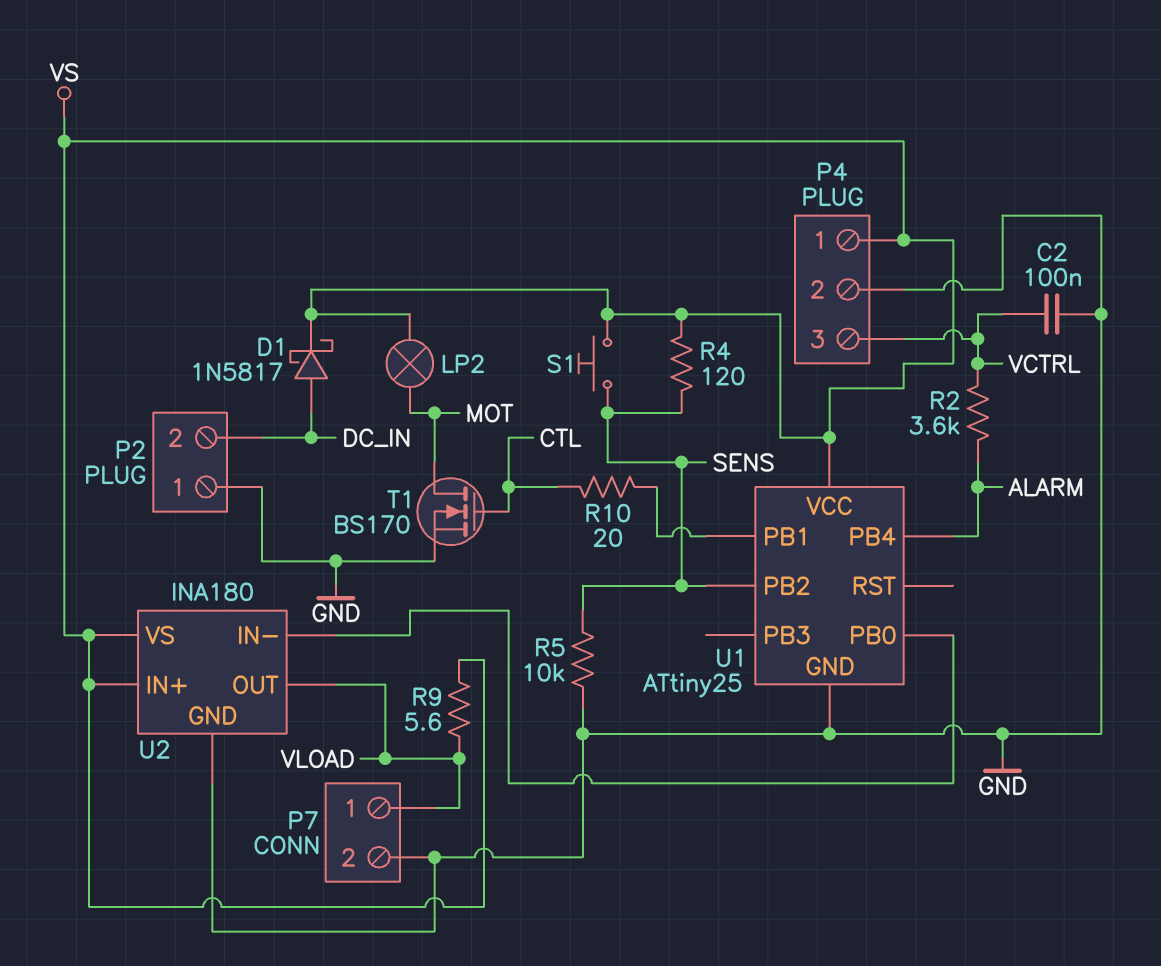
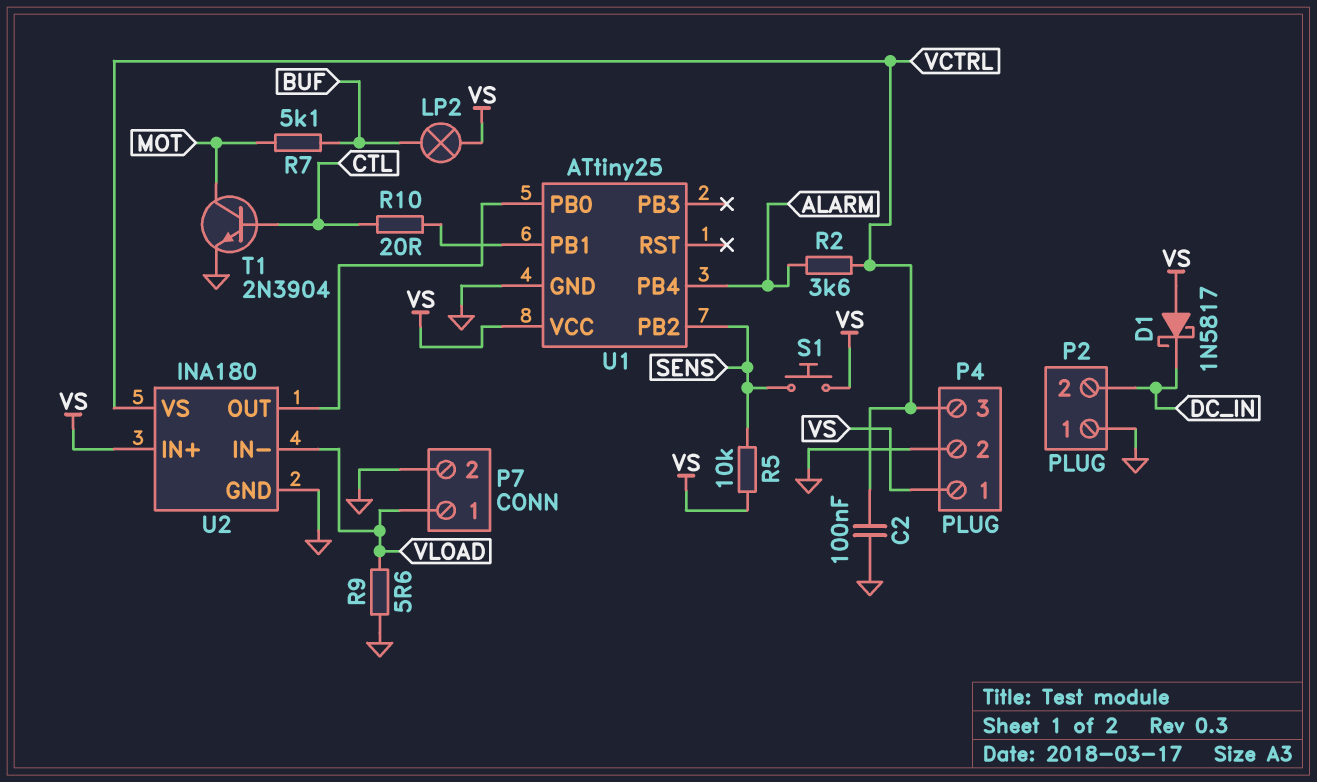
D1: schottky 1N5817 (A DC_IN, K VS) -> schottky 1N5817 (A VS, K DC_IN)
LP2: lamp (MOT, VS) -> lamp (BUF, VS)
R4: 120 (SENS, VS) -> none
R5: 10k (GND, SENS) -> 10k (SENS, VS)
R7: none -> 5.1k (BUF, MOT)
R9: 5.6 (VLOAD, VS) -> 5.6 (GND, VLOAD)
T1: NMOS BS170 (G CTL, D MOT, S GND) -> NPN 2N3904 (B CTL, C MOT, E GND)
U2 pin IN-: U1/PB0 -> VLOAD
U2 pin OUT: VLOAD -> U1/PB0
U2 pin VS: VS -> VCTRL

